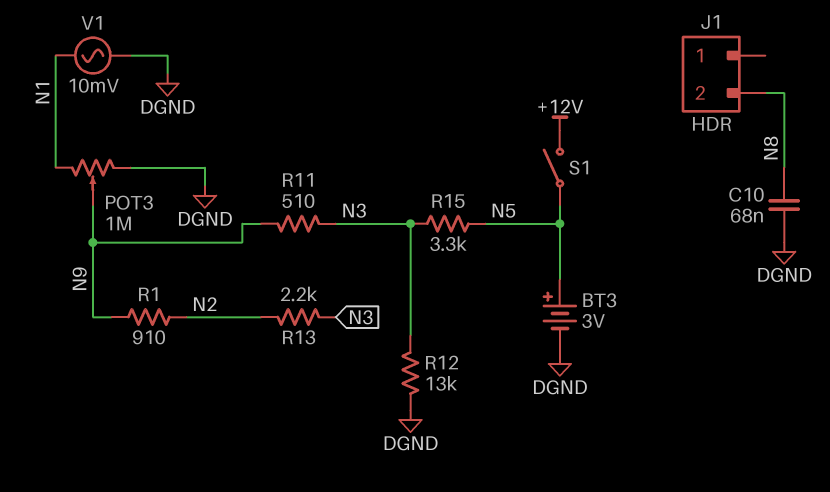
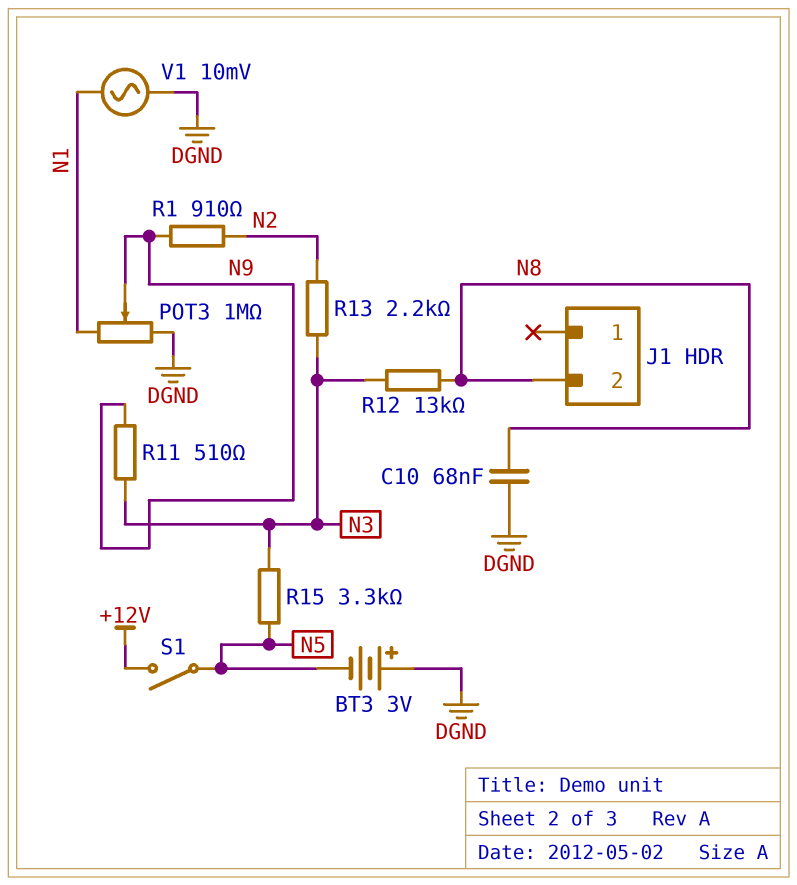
BT3: 3V (plus N5, minus DGND) -> 3V (plus DGND, minus N5)
R12: 13k (DGND, N3) -> 13k (N3, N8)

